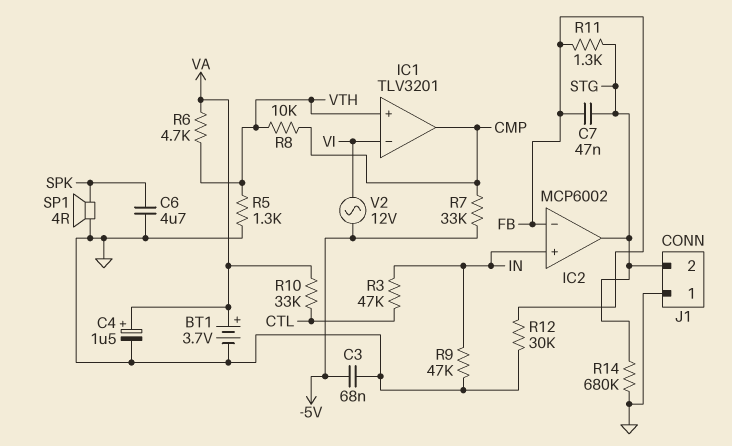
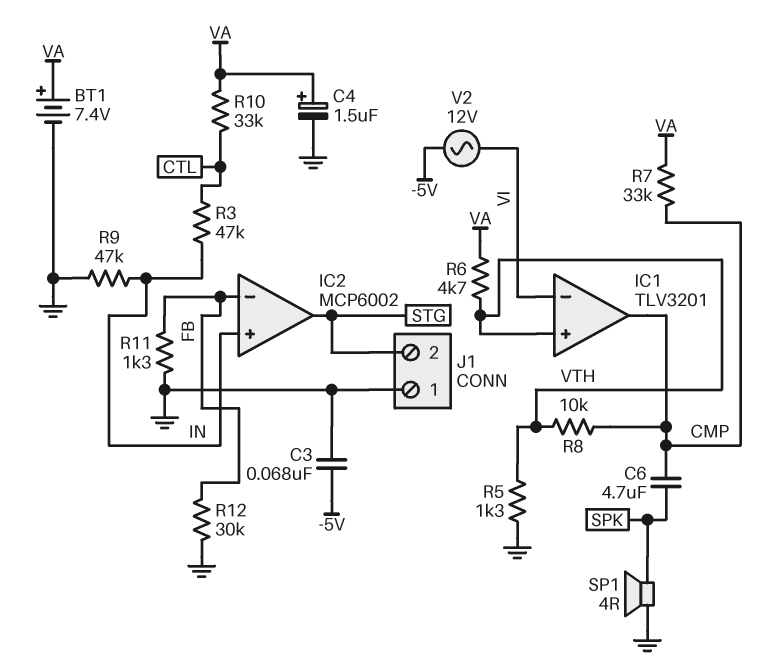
BT1: 3.7V (plus VA, minus GND) -> 7.4V (plus VA, minus GND)
C6: 4.7uF (GND, SPK) -> 4.7uF (CMP, SPK)
C7: 47nF (FB, STG) -> none
R7: 33k (-5V, CMP) -> 33k (CMP, VA)
R11: 1.3k (FB, STG) -> 1.3k (FB, GND)
R14: 680k (GND, STG) -> none

